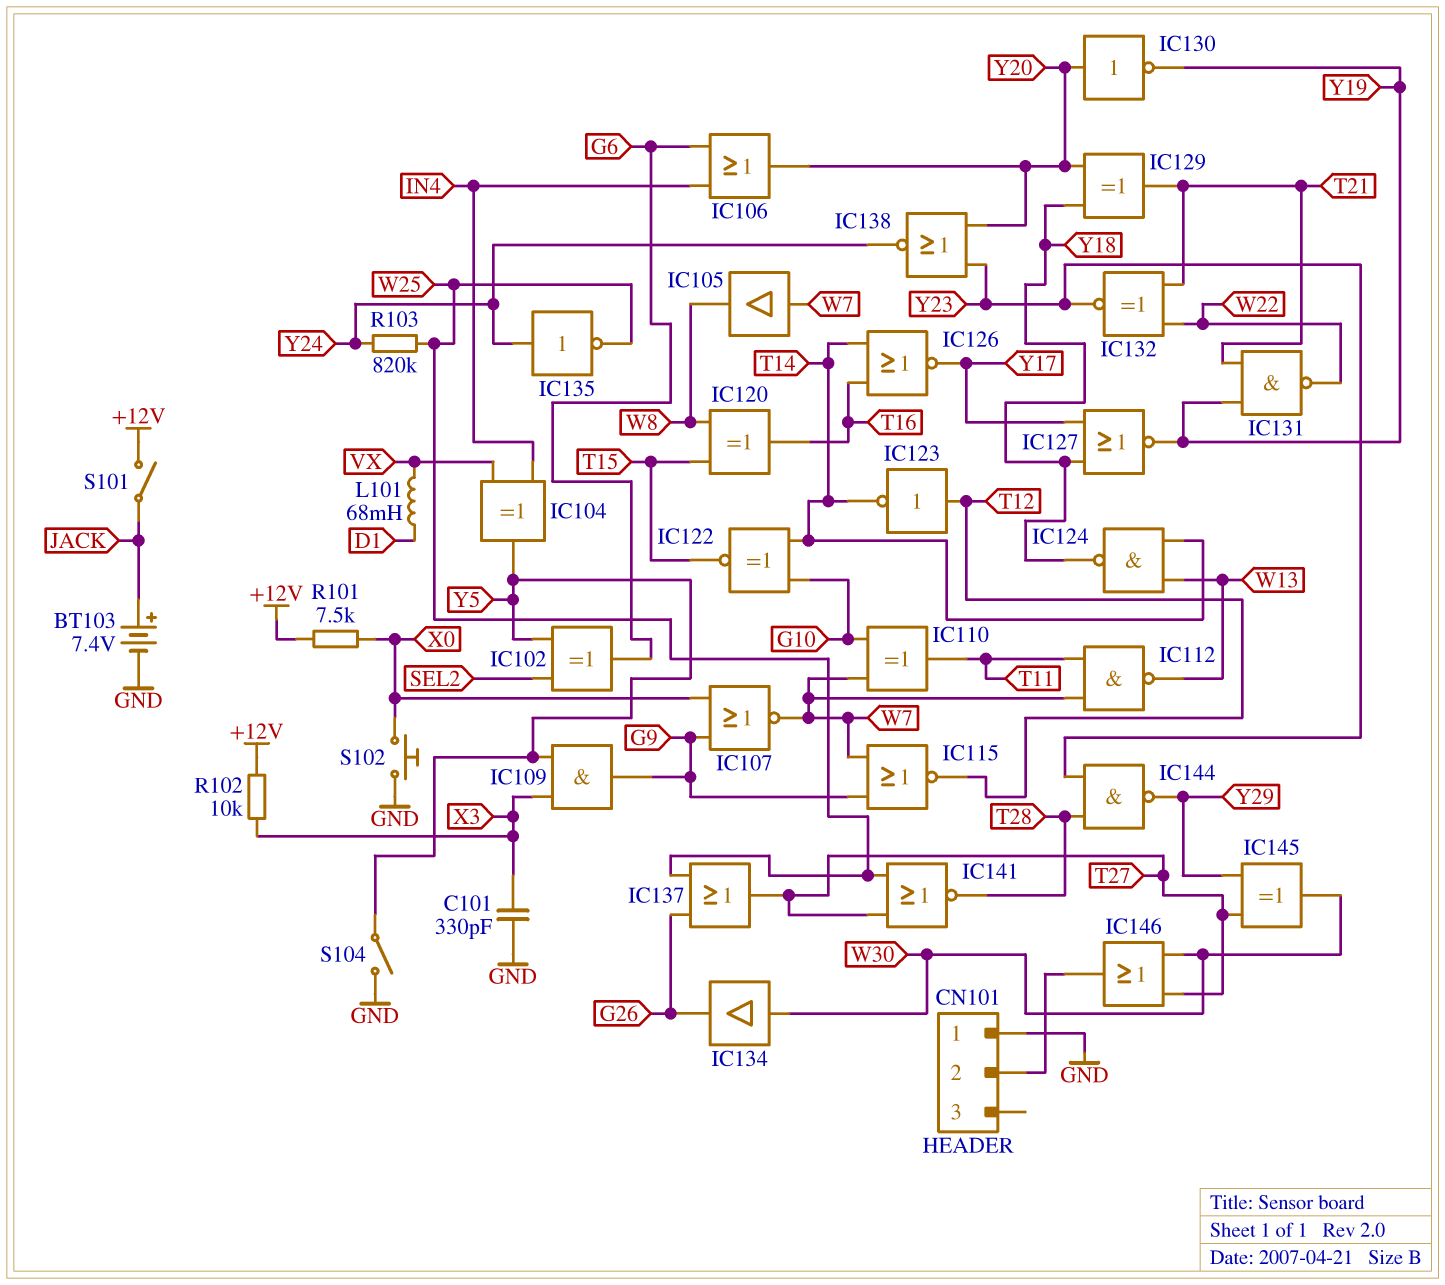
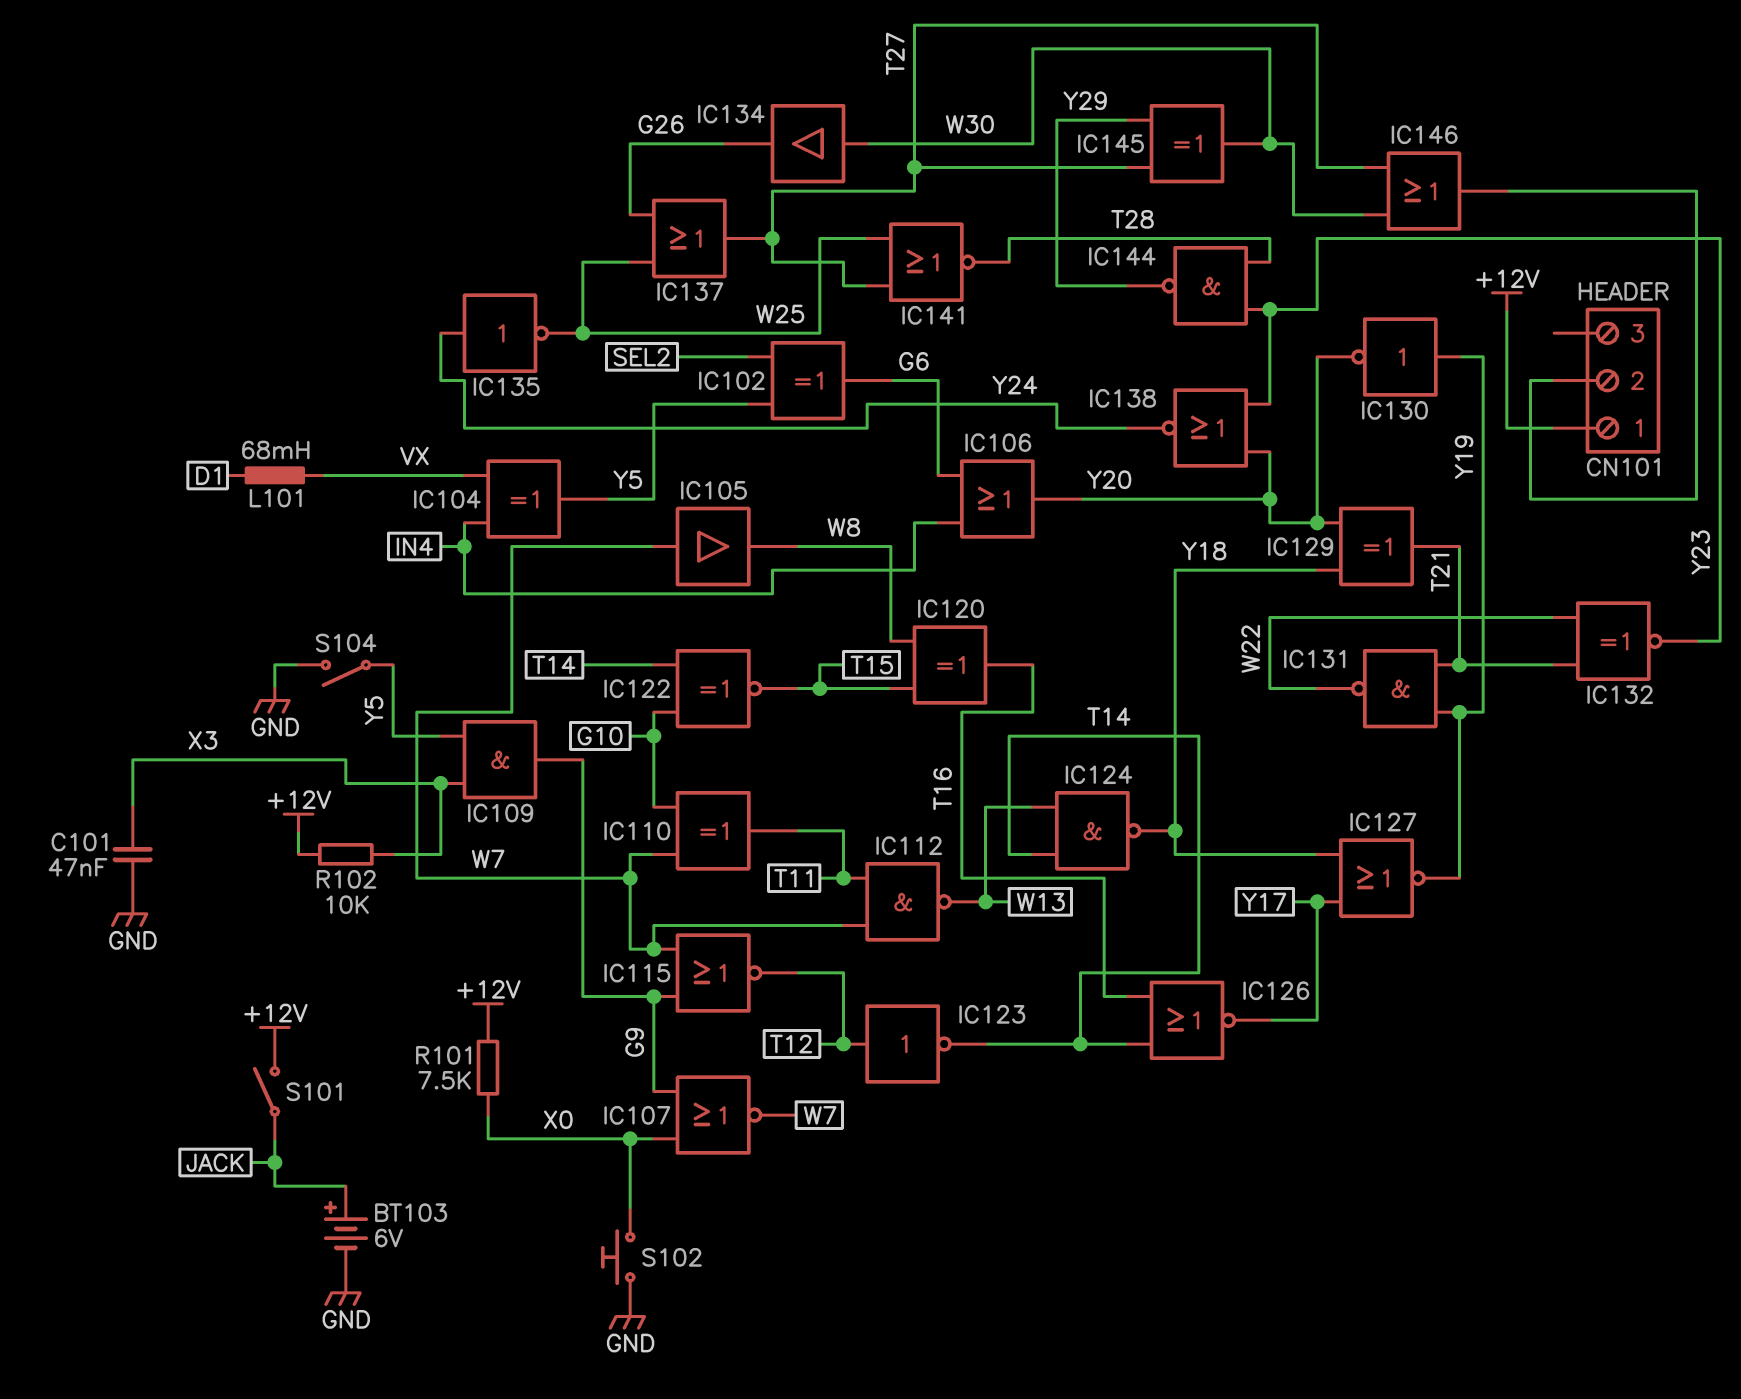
BT103: 7.4V (plus JACK, minus GND) -> 6V (plus JACK, minus GND)
C101: 330pF (GND, X3) -> 47nF (GND, X3)
CN101 pin 1: GND -> +12V
IC130: NOT (in Y20, out Y19) -> NOT (in Y19, out Y20)
R103: 820k (W25, Y24) -> none

